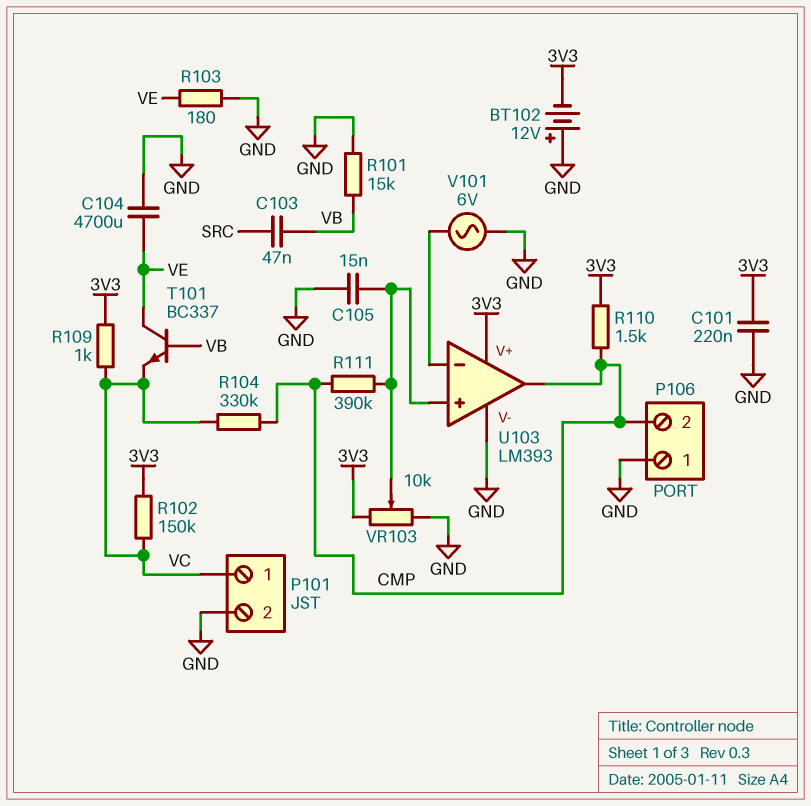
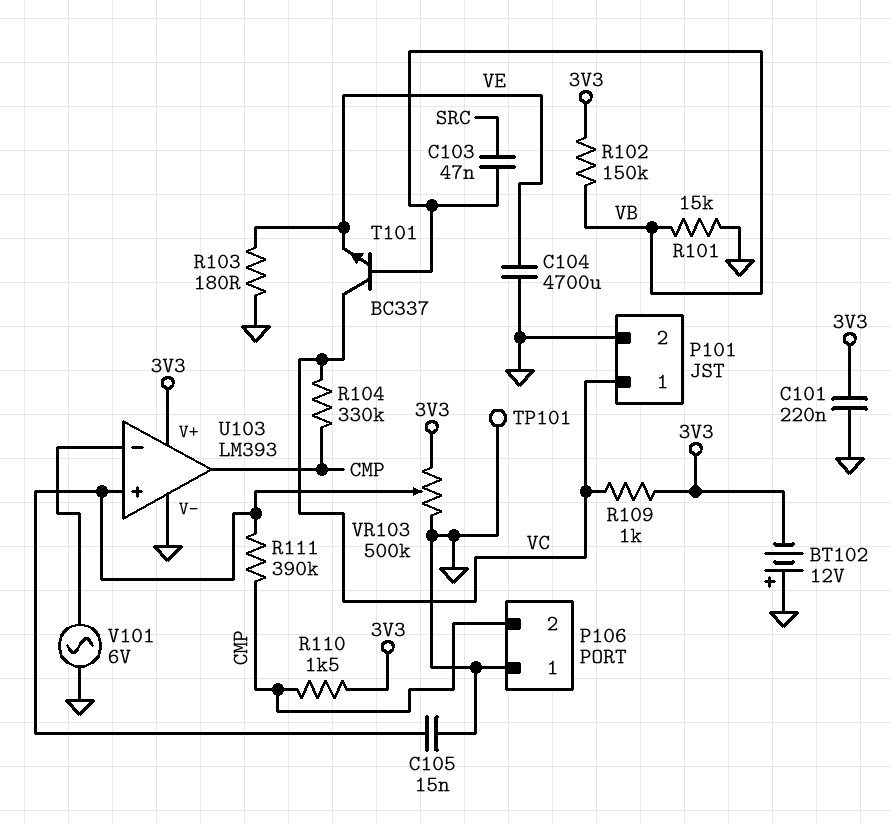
R102: 150k (3V3, VC) -> 150k (3V3, VB)
T101: NPN BC337 (B VB, C VE, E VC) -> NPN BC337 (B VB, C VC, E VE)
TP101: none -> test point (GND)
VR103: 10k (3V3, GND, wiper U103/in+) -> 500k (3V3, GND, wiper U103/in+)

